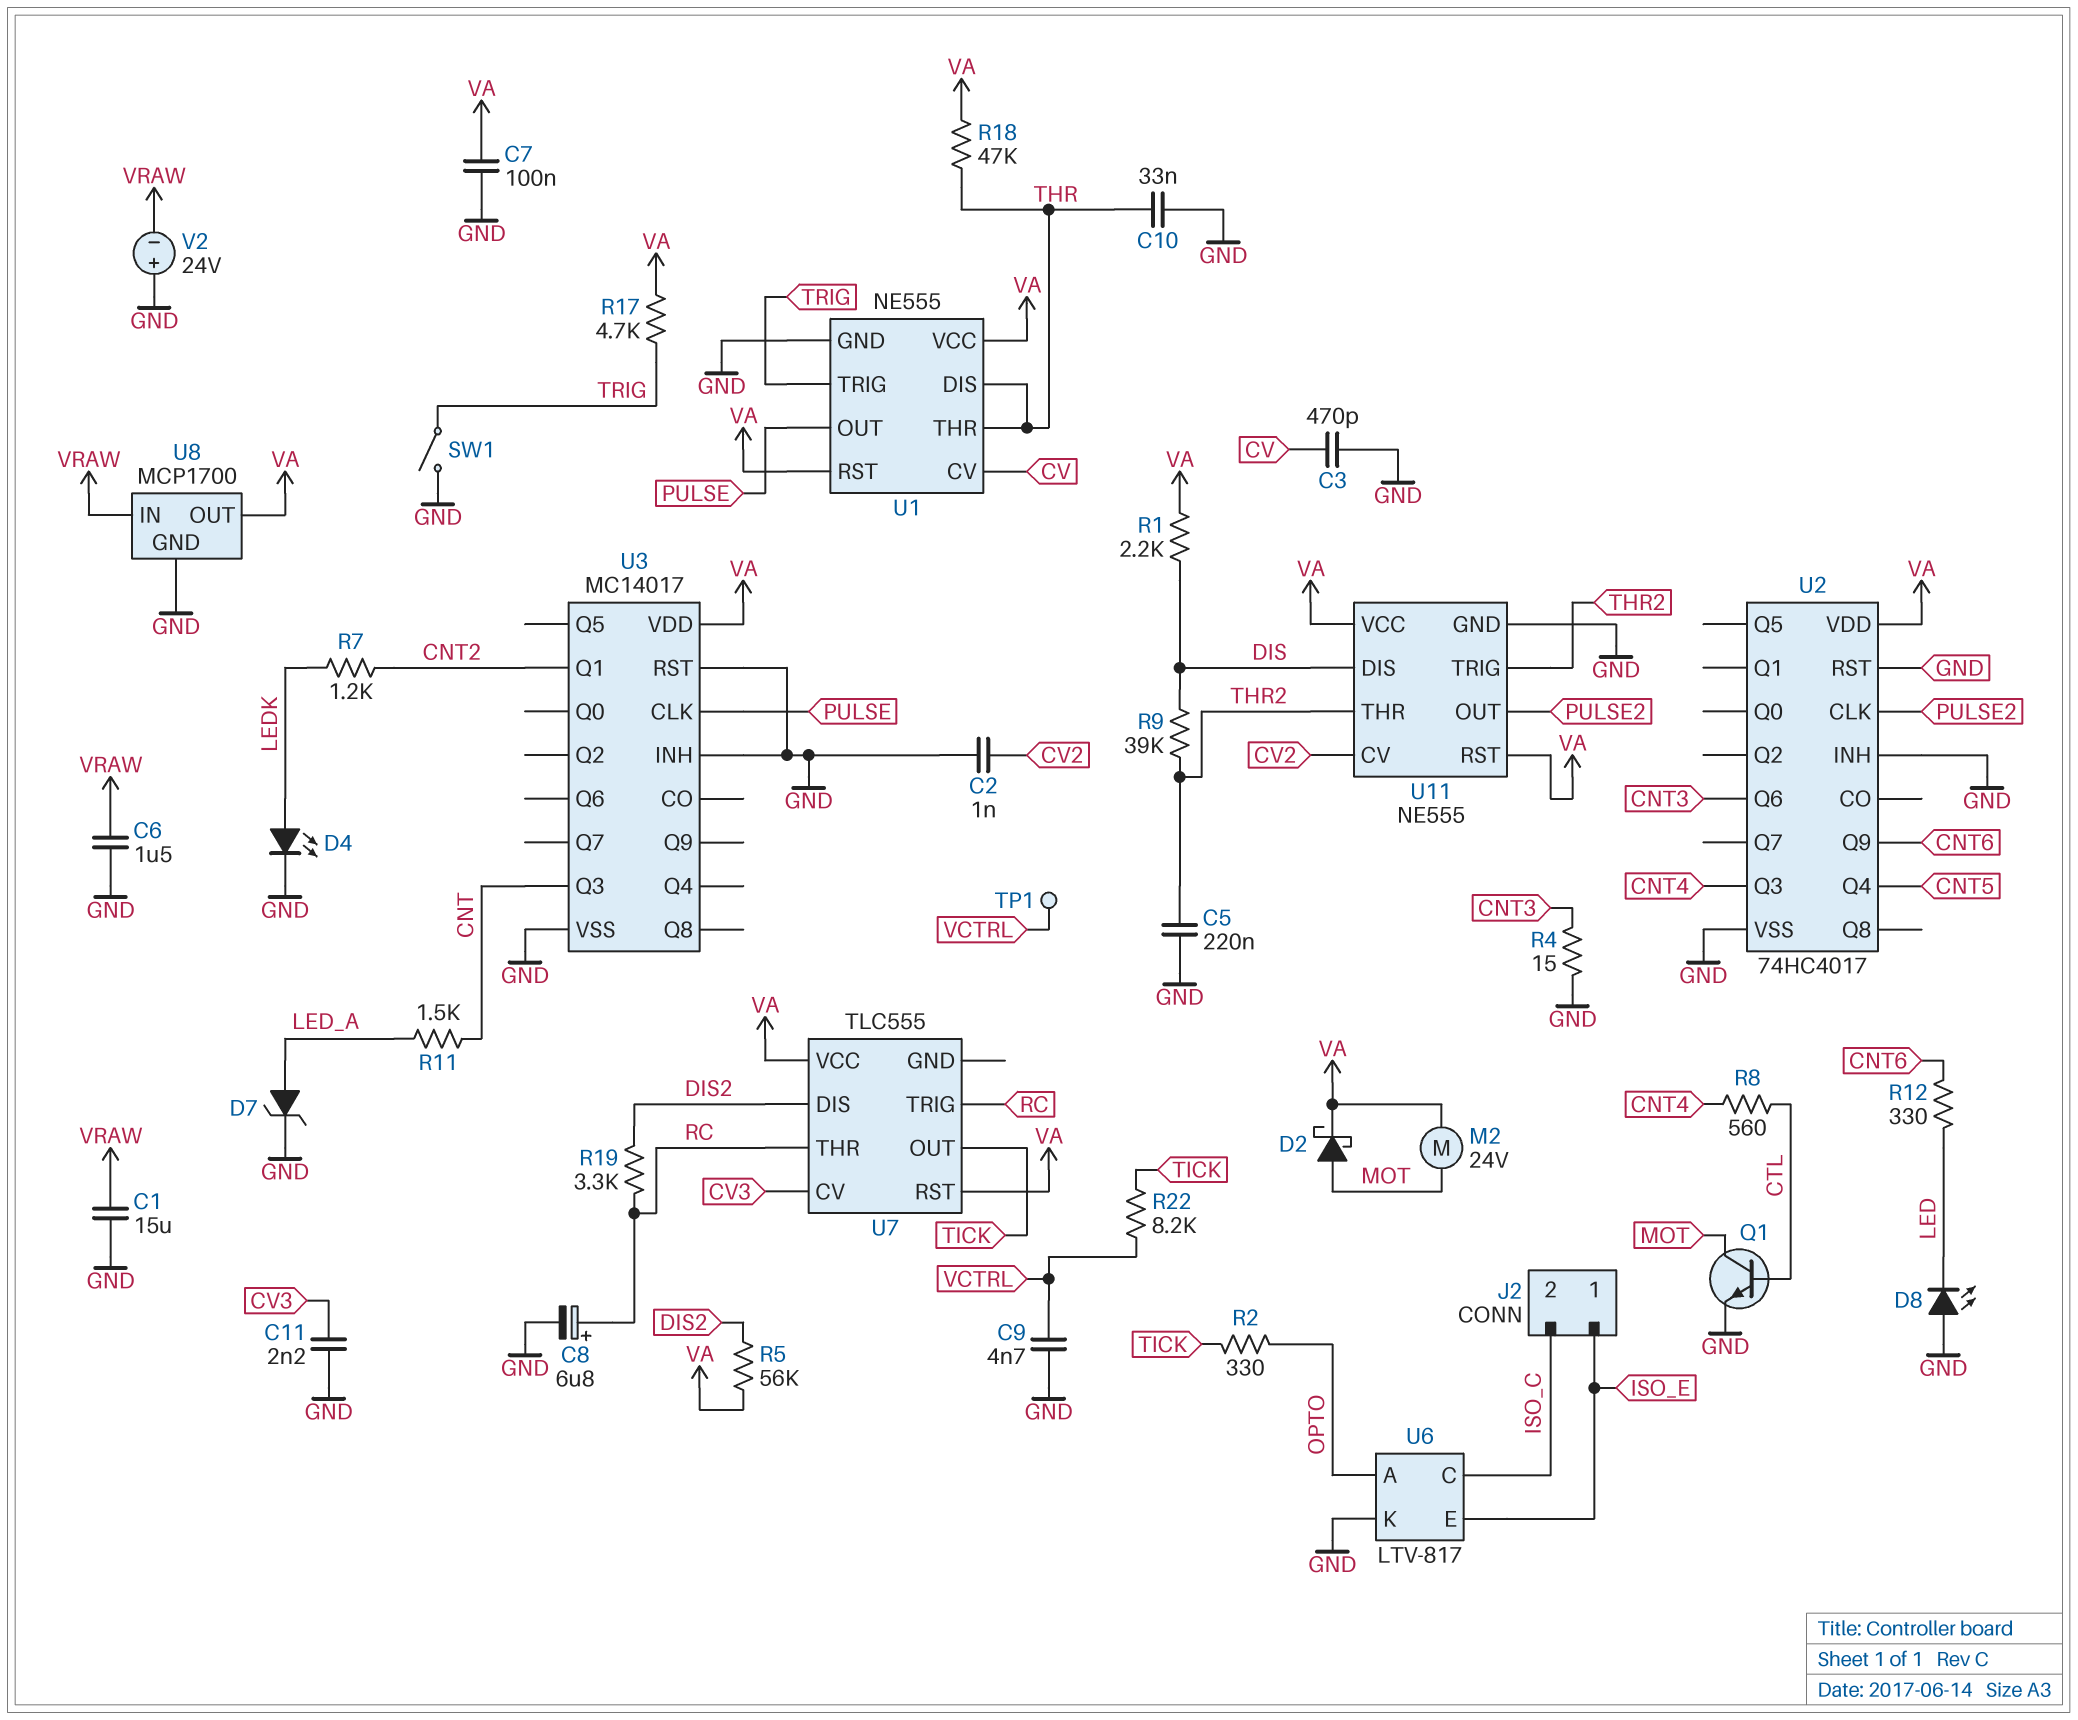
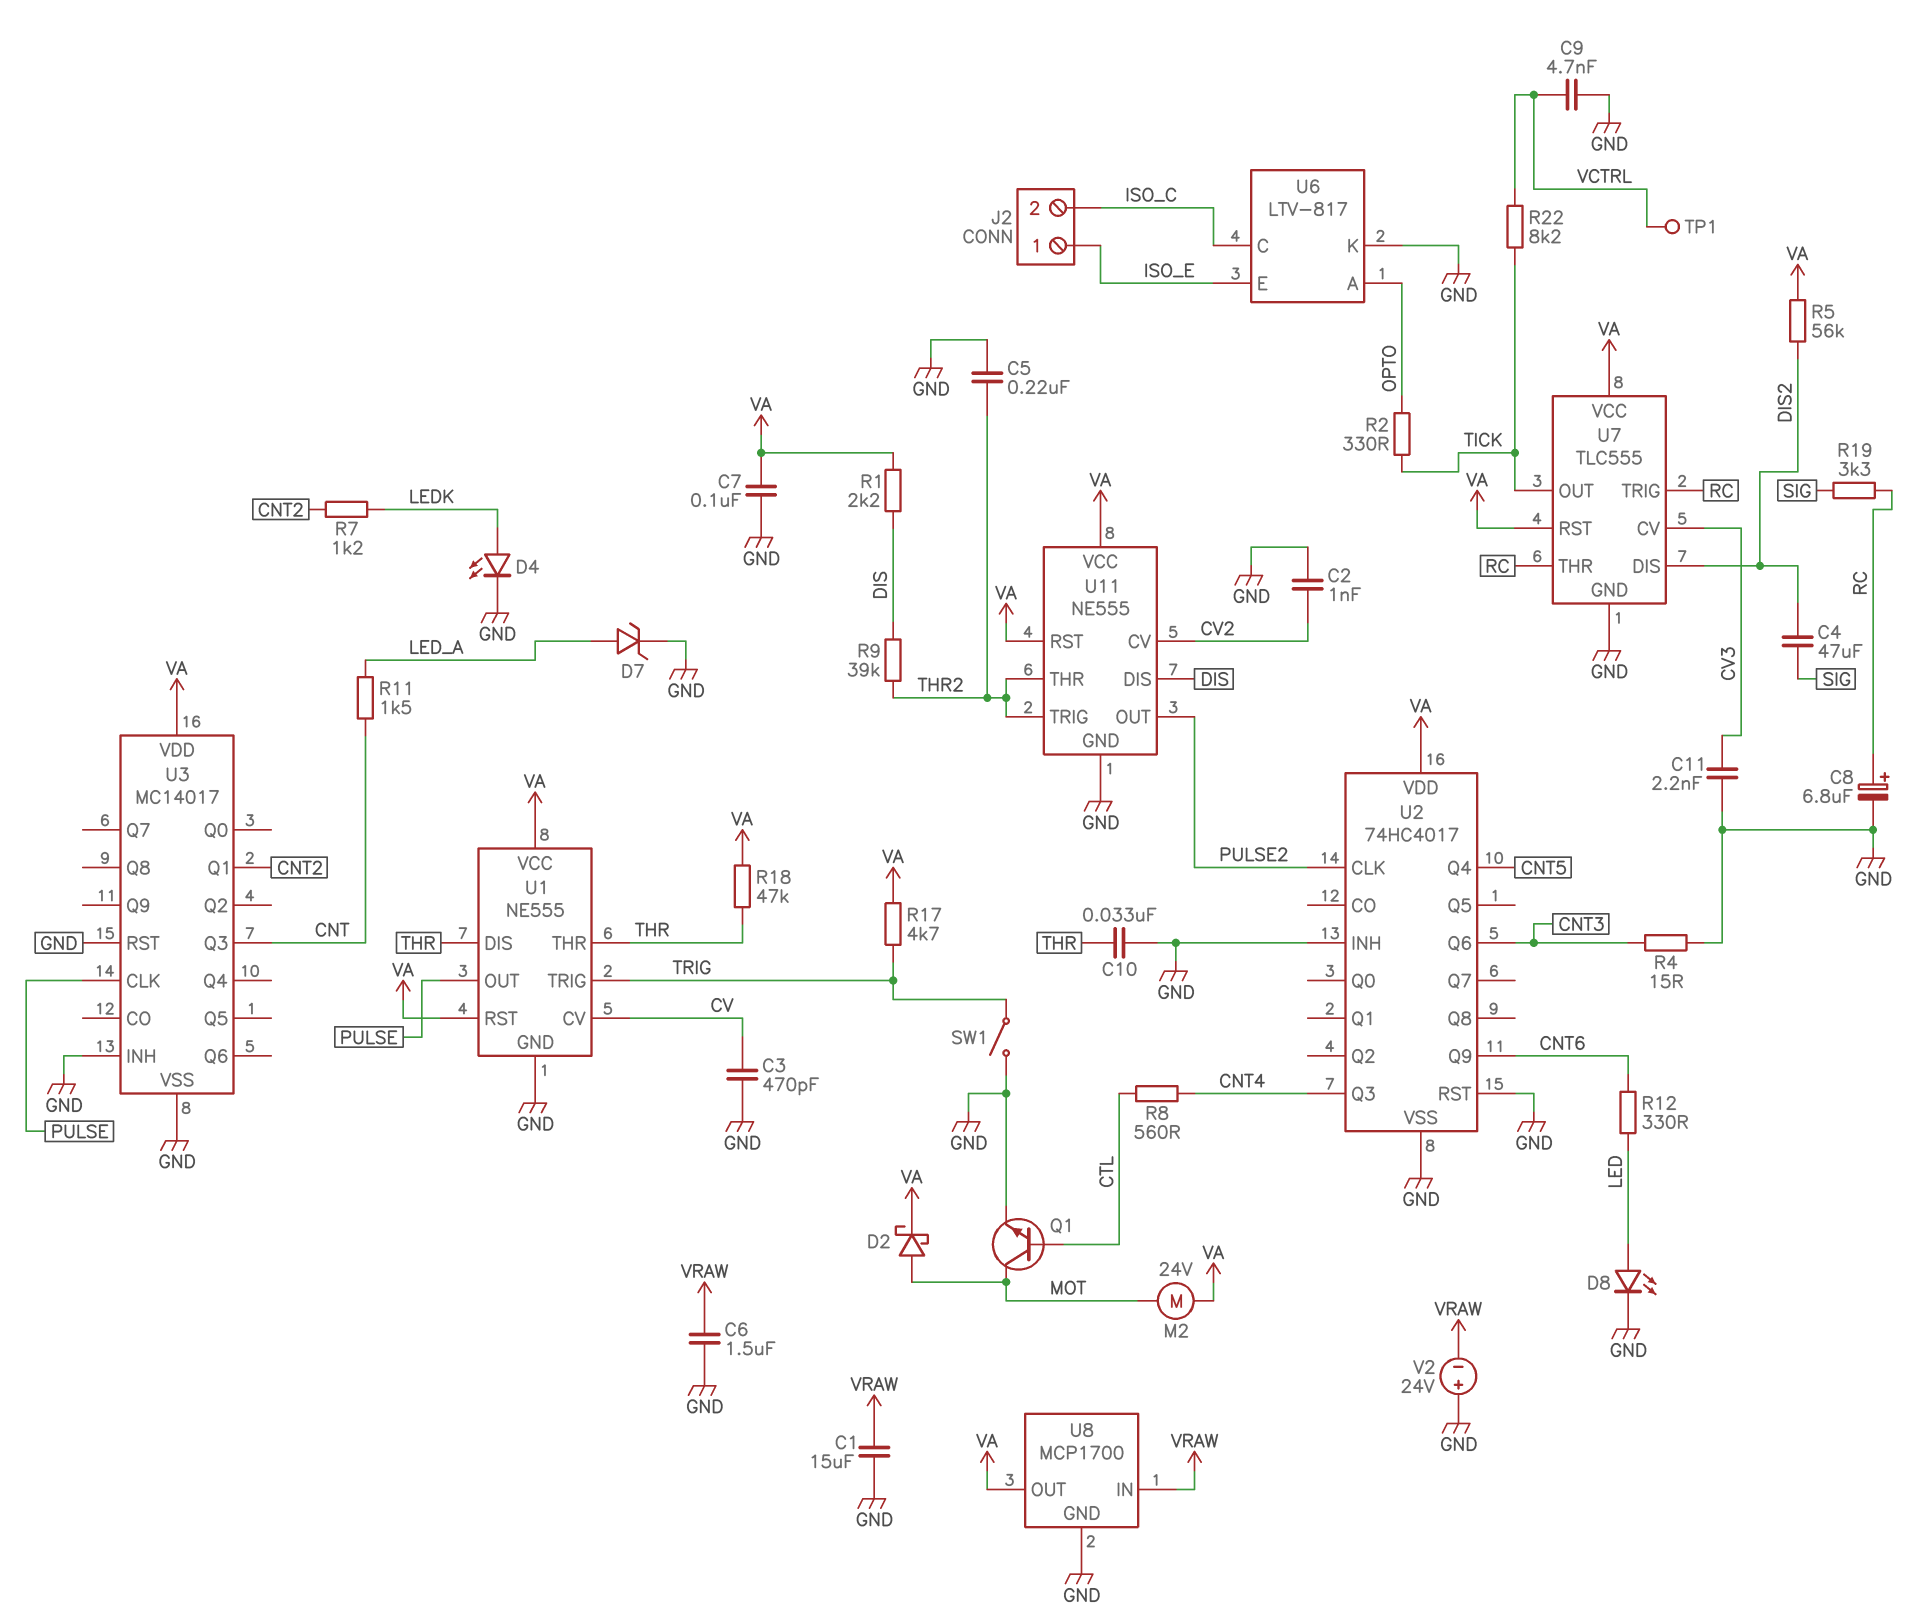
C4: none -> 47uF (DIS2, SIG)
D8: LED (A GND, K LED) -> LED (A LED, K GND)
R19: 3.3k (DIS2, RC) -> 3.3k (RC, SIG)
U7 pin GND: none -> GND

